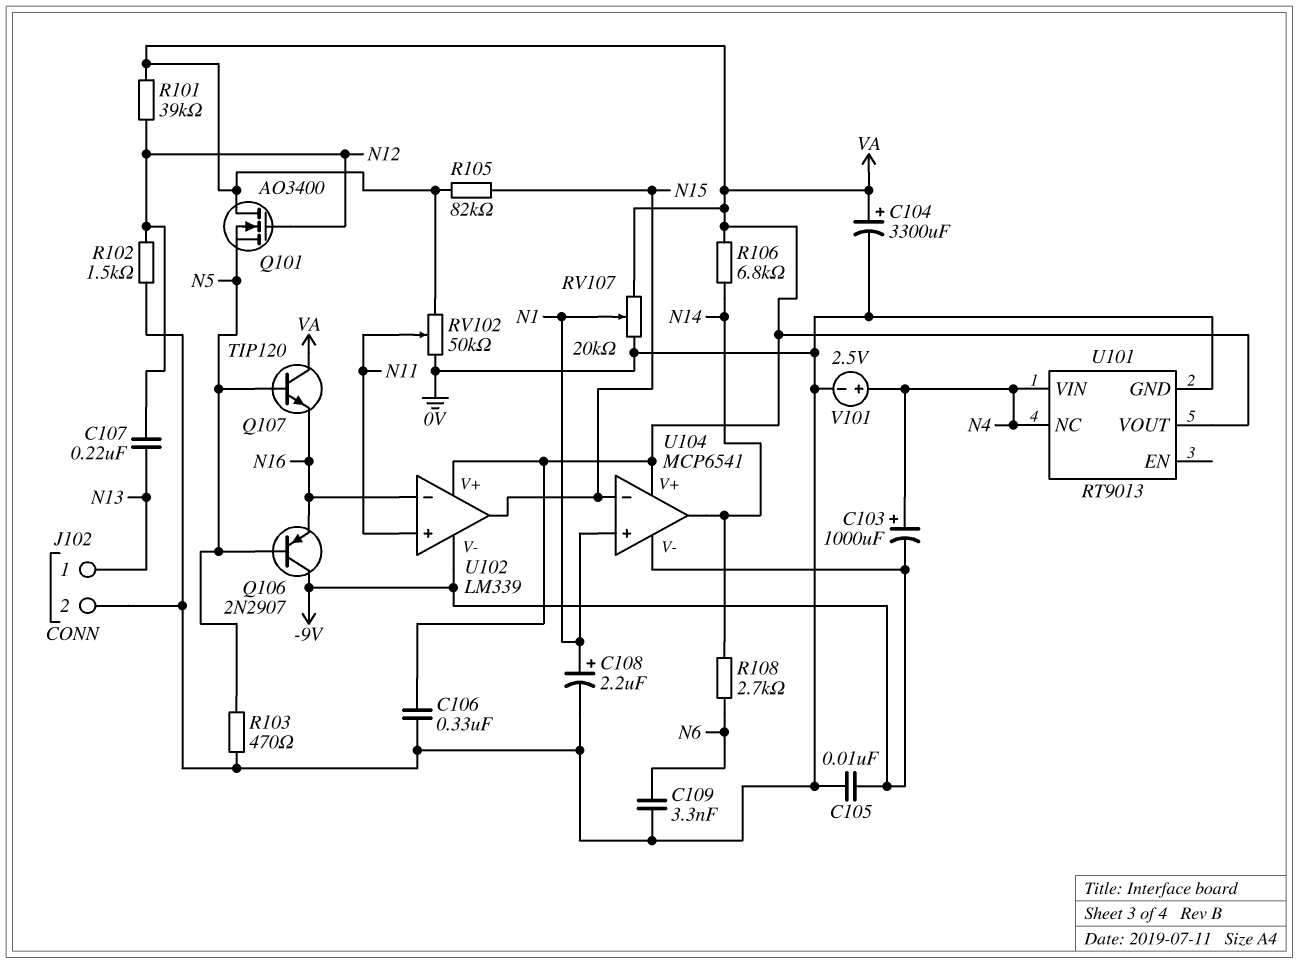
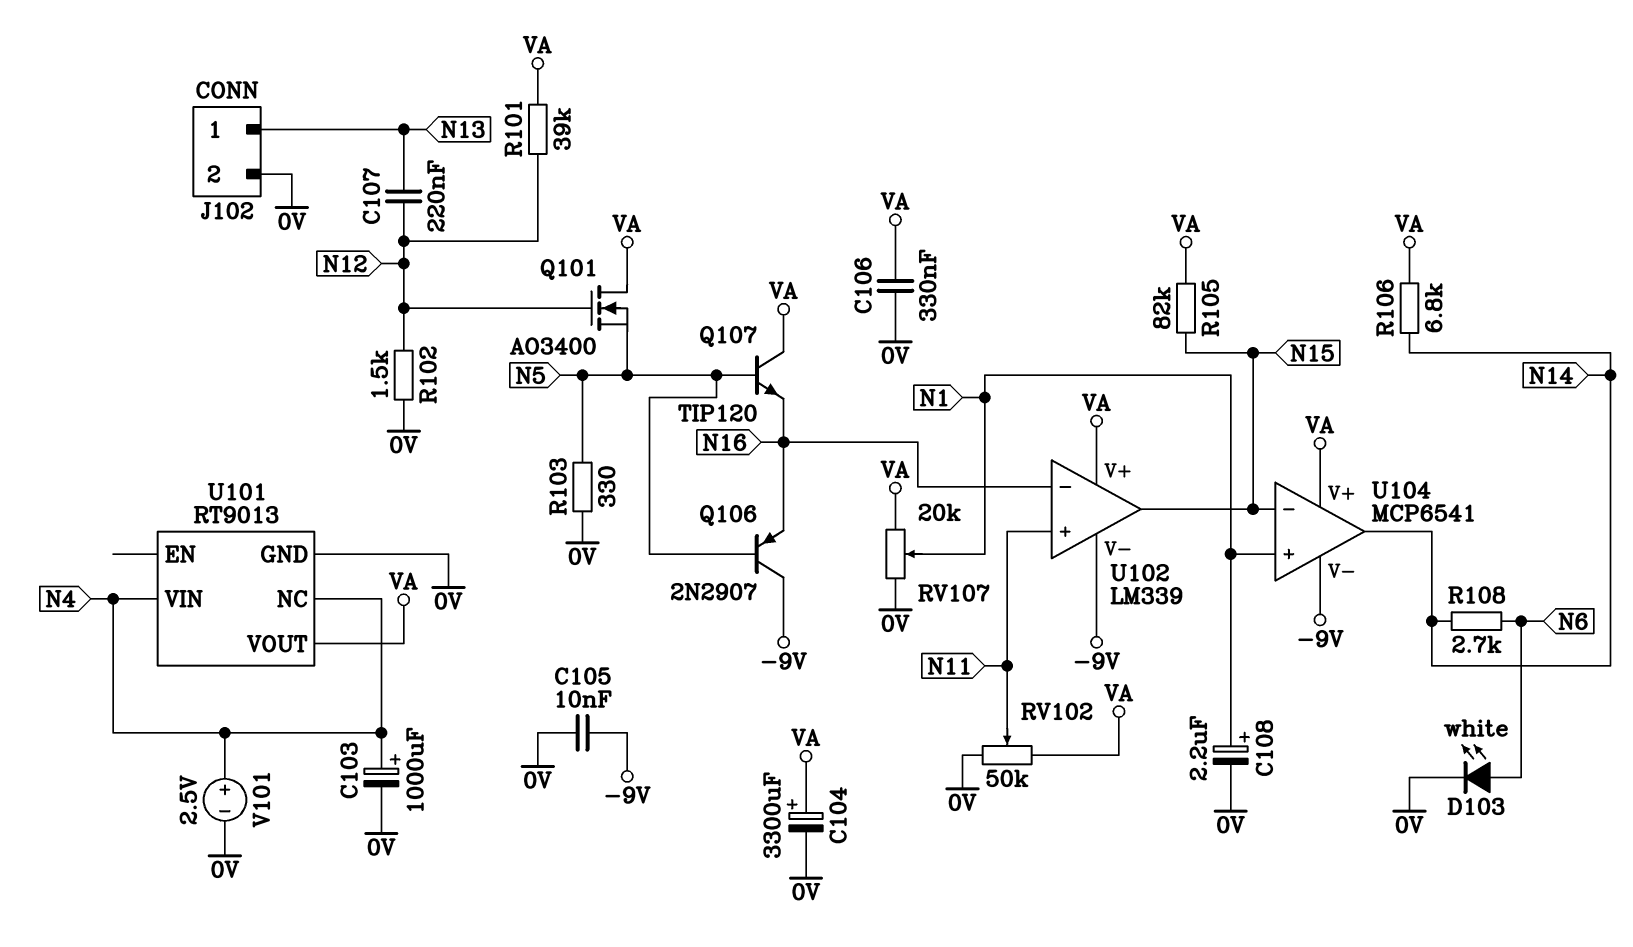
C103: 1000uF (plus N4, minus -9V) -> 1000uF (plus N4, minus 0V)
C109: 3.3nF (0V, N6) -> none
D103: none -> LED white (A N6, K 0V)
R103: 470 (0V, N5) -> 330 (0V, N5)

